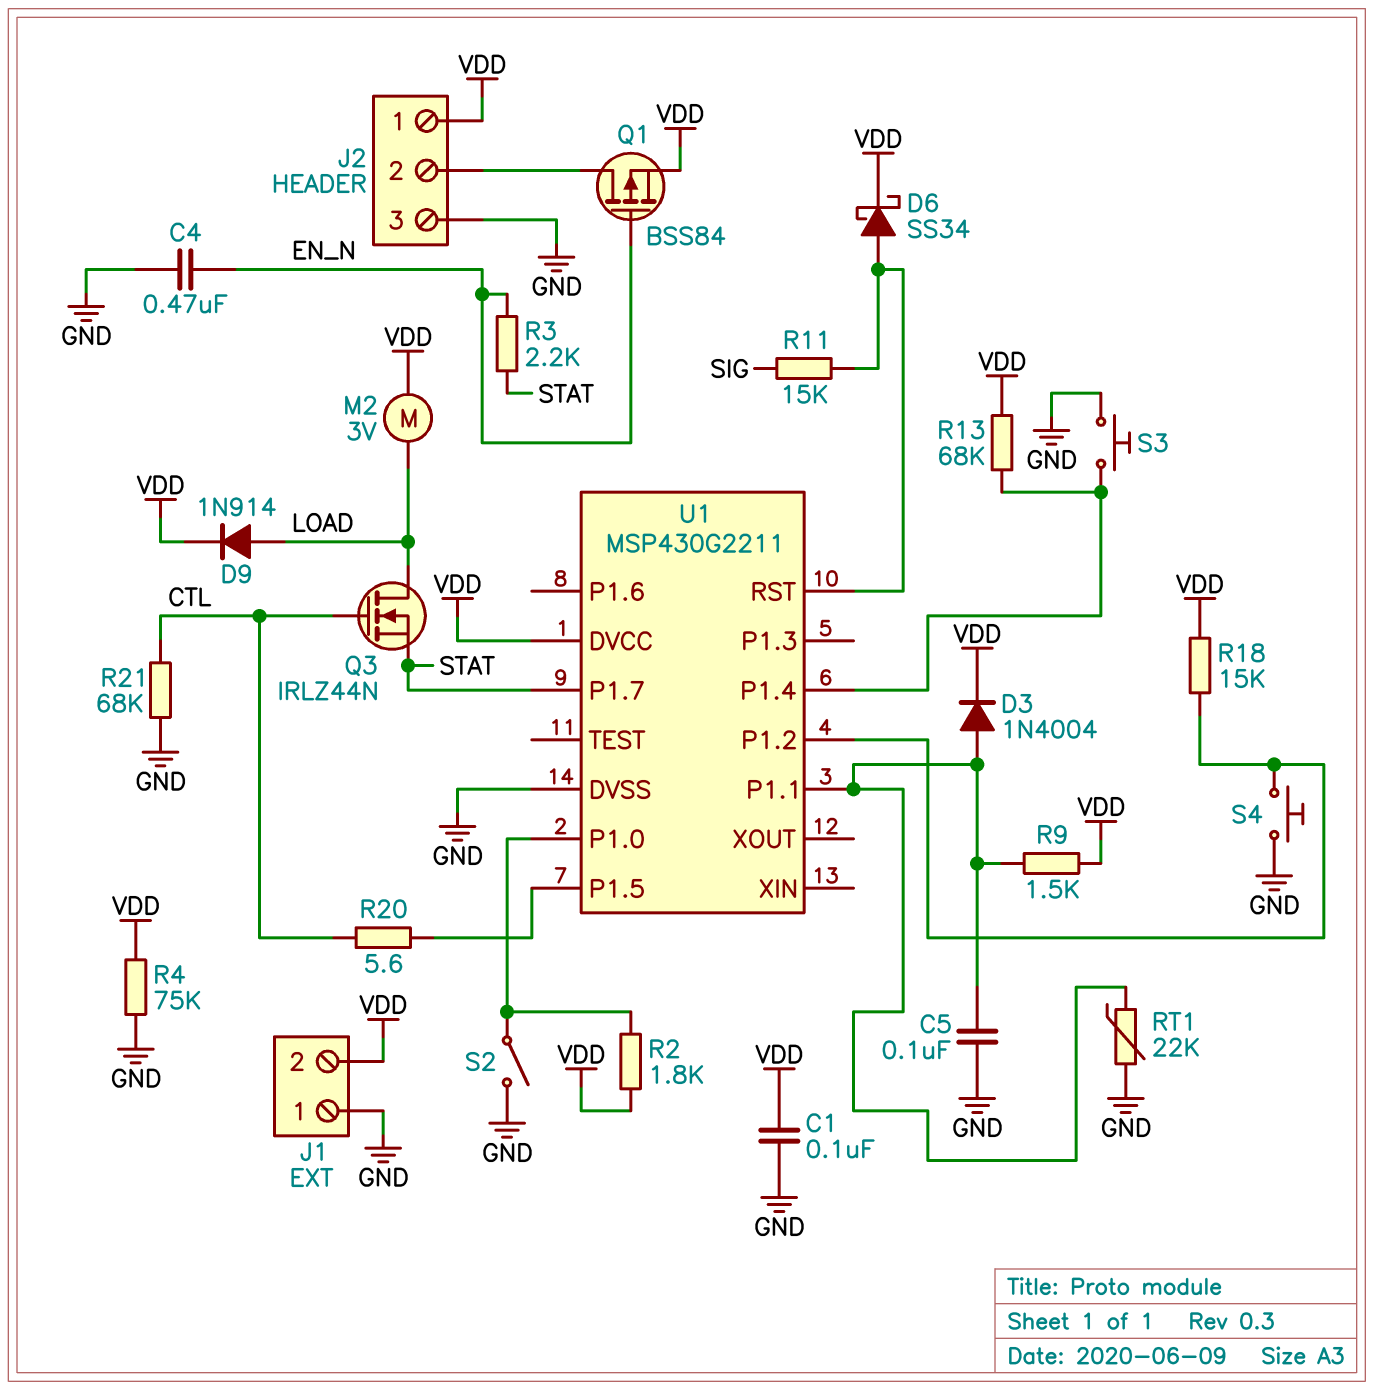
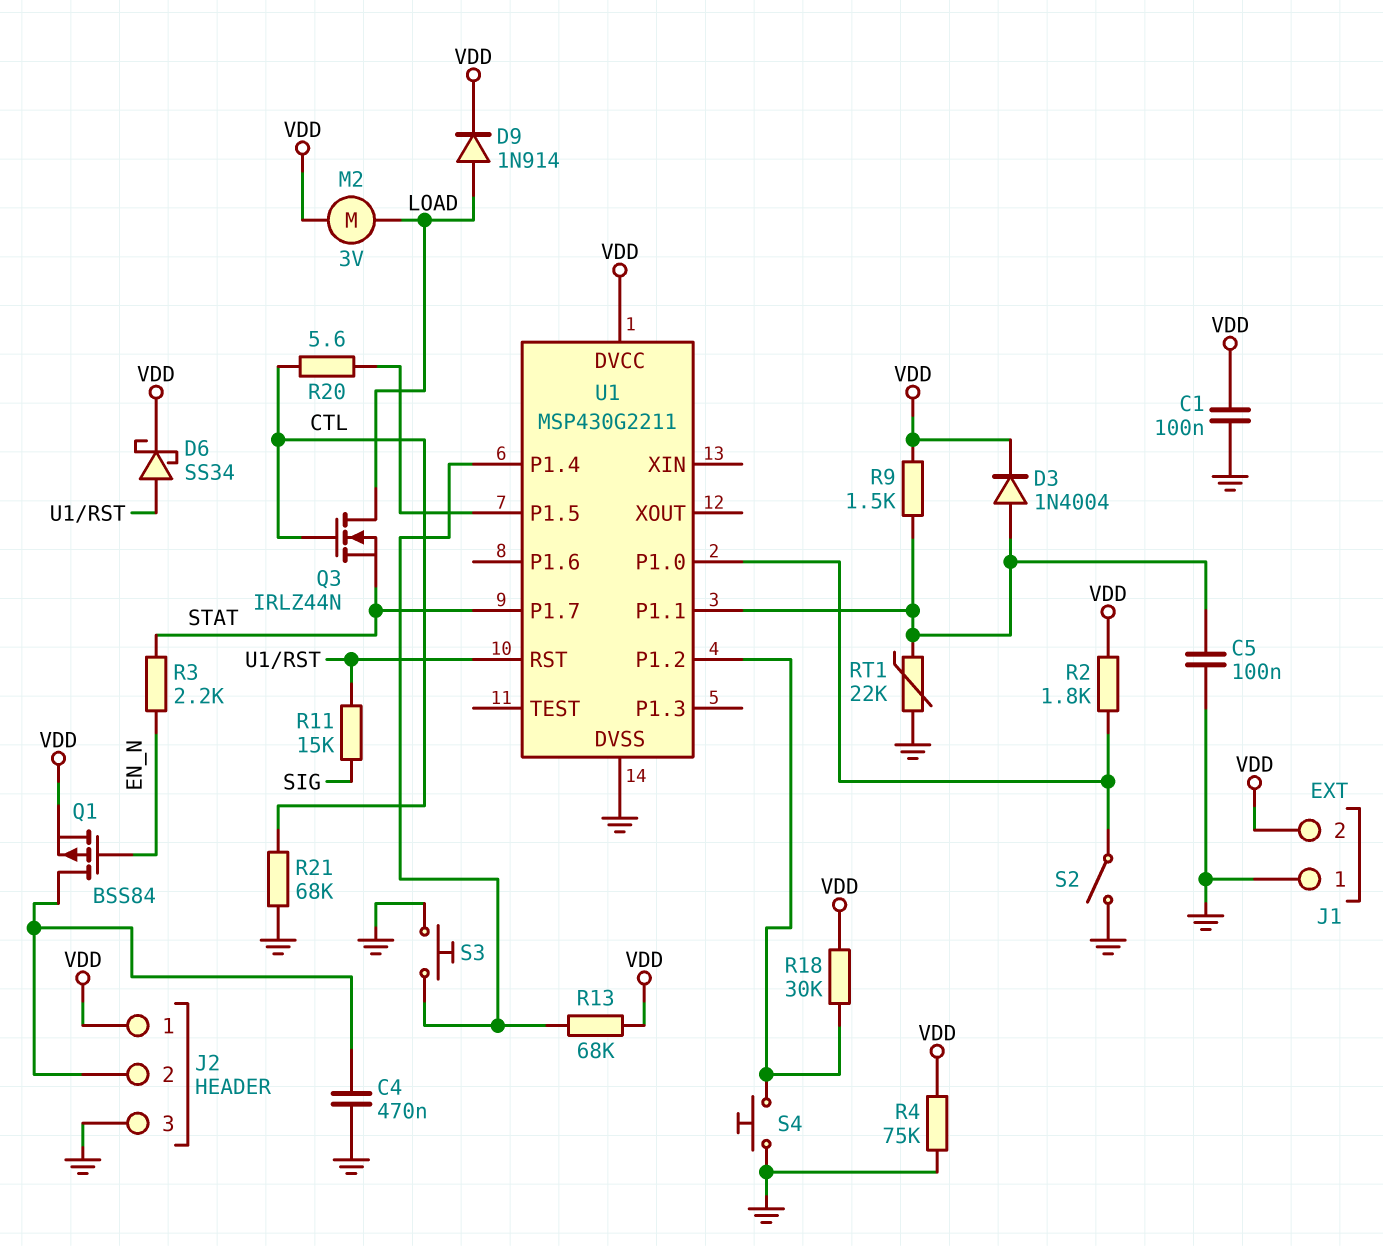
C4: 470nF (EN_N, GND) -> 470nF (GND, J2/2)
R18: 15k (U1/P1.2, VDD) -> 30k (U1/P1.2, VDD)

